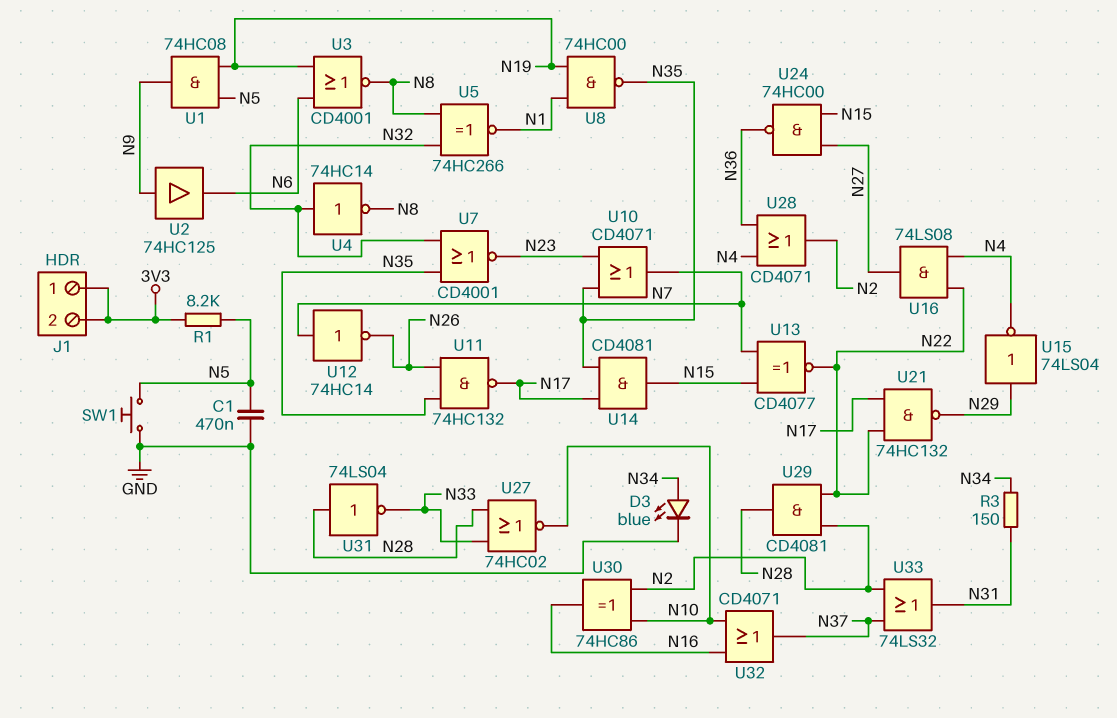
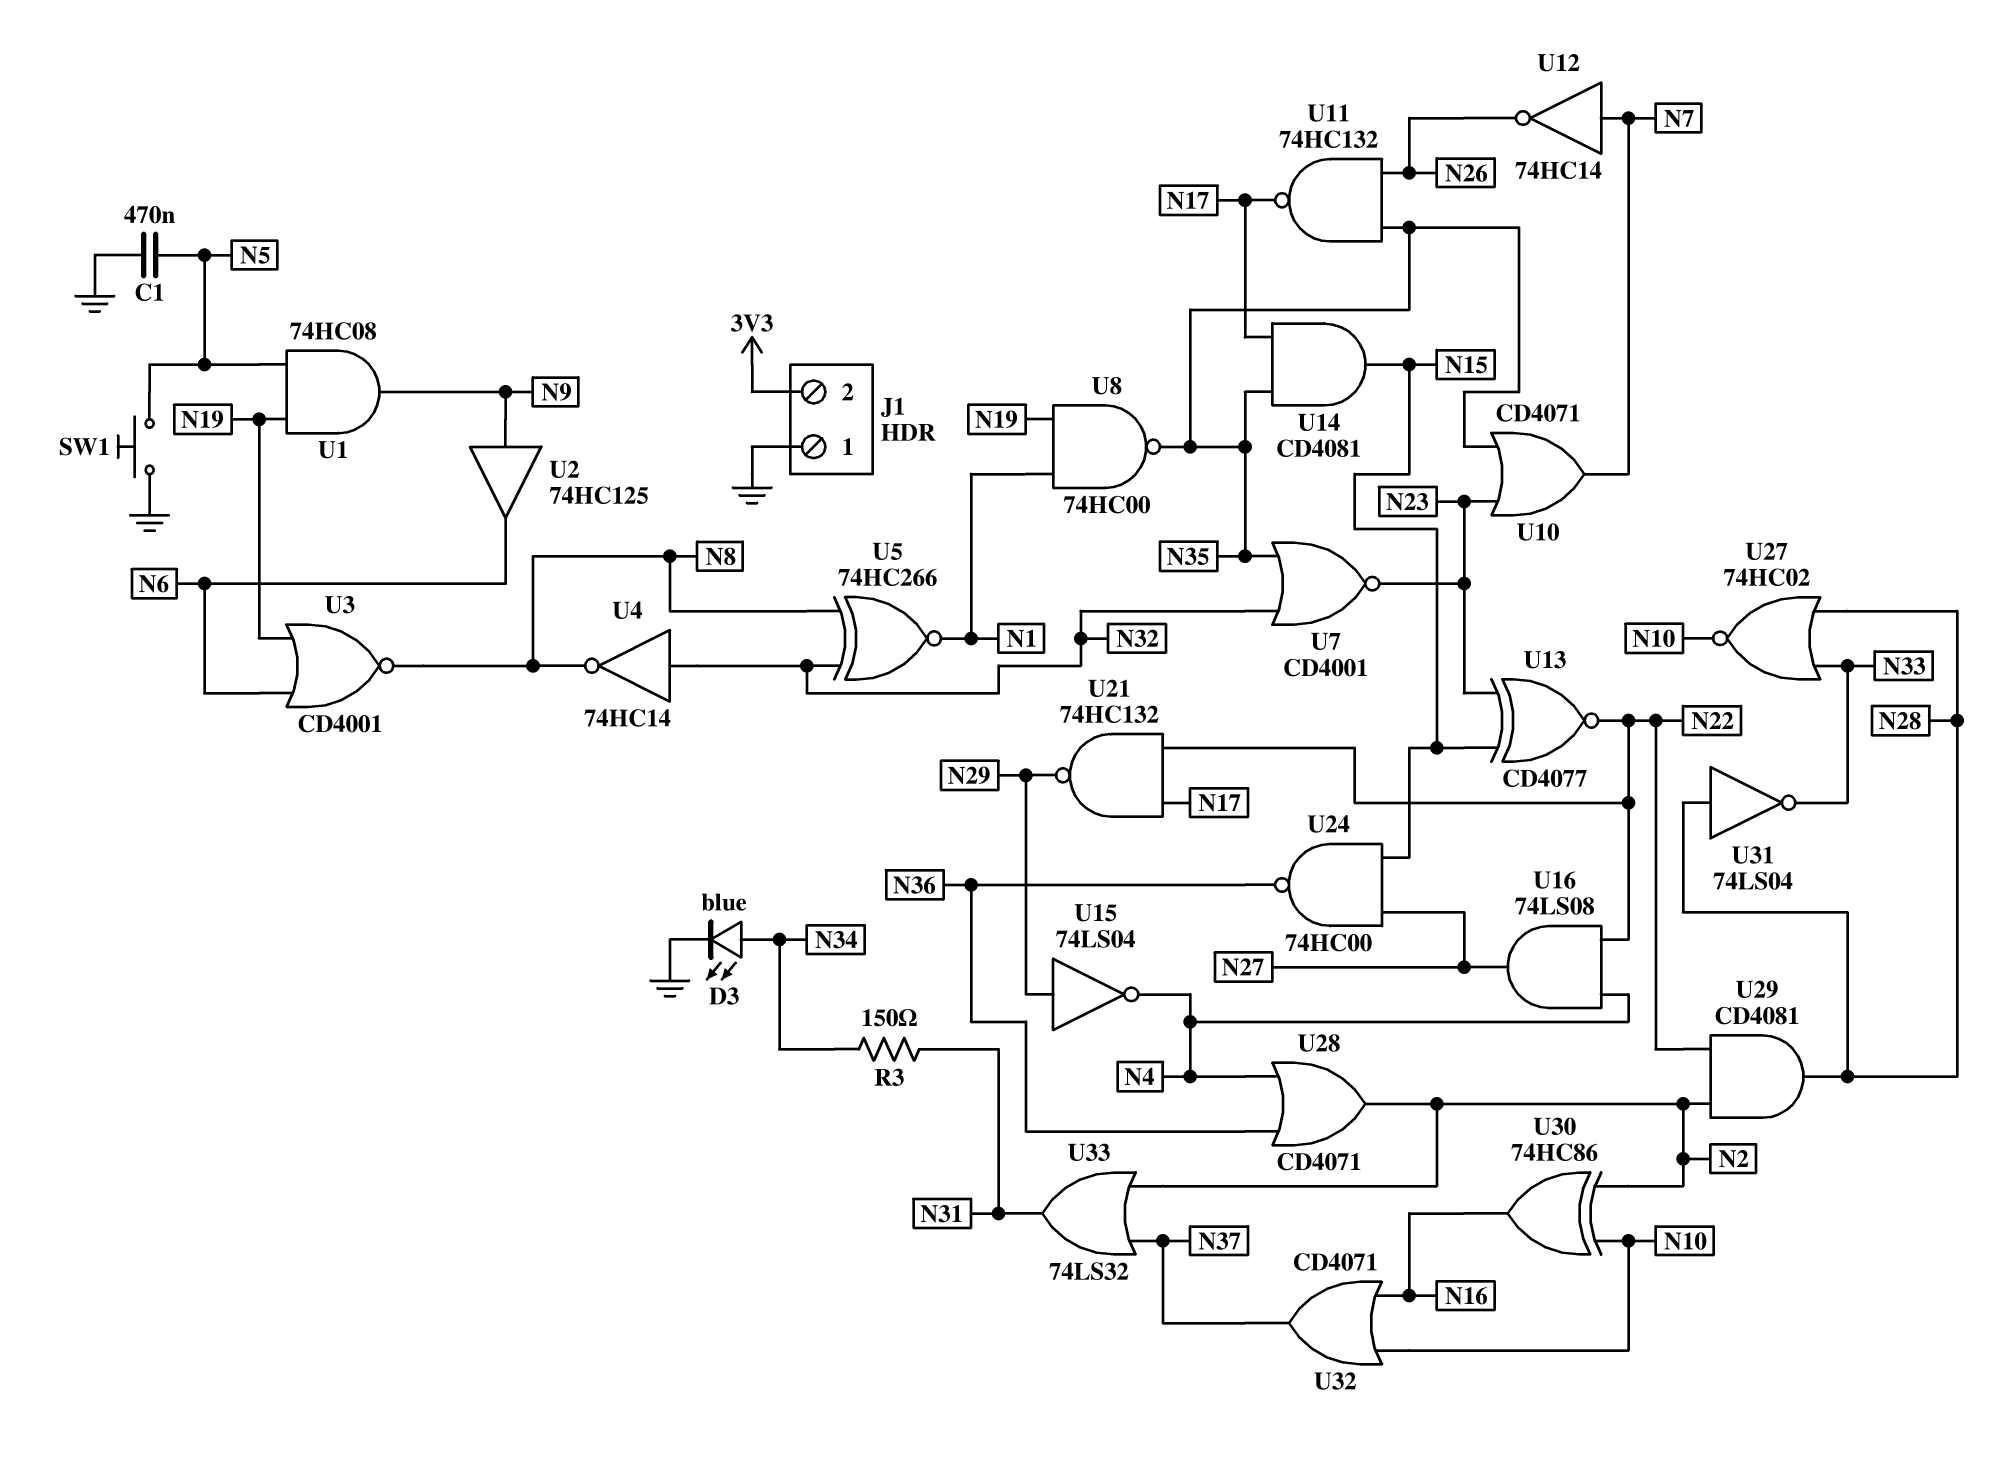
J1 pin 1: 3V3 -> GND
R1: 8.2k (3V3, N5) -> none
U13: XNOR CD4077 (in N7, in N15, out N22) -> XNOR CD4077 (in N15, in N23, out N22)

